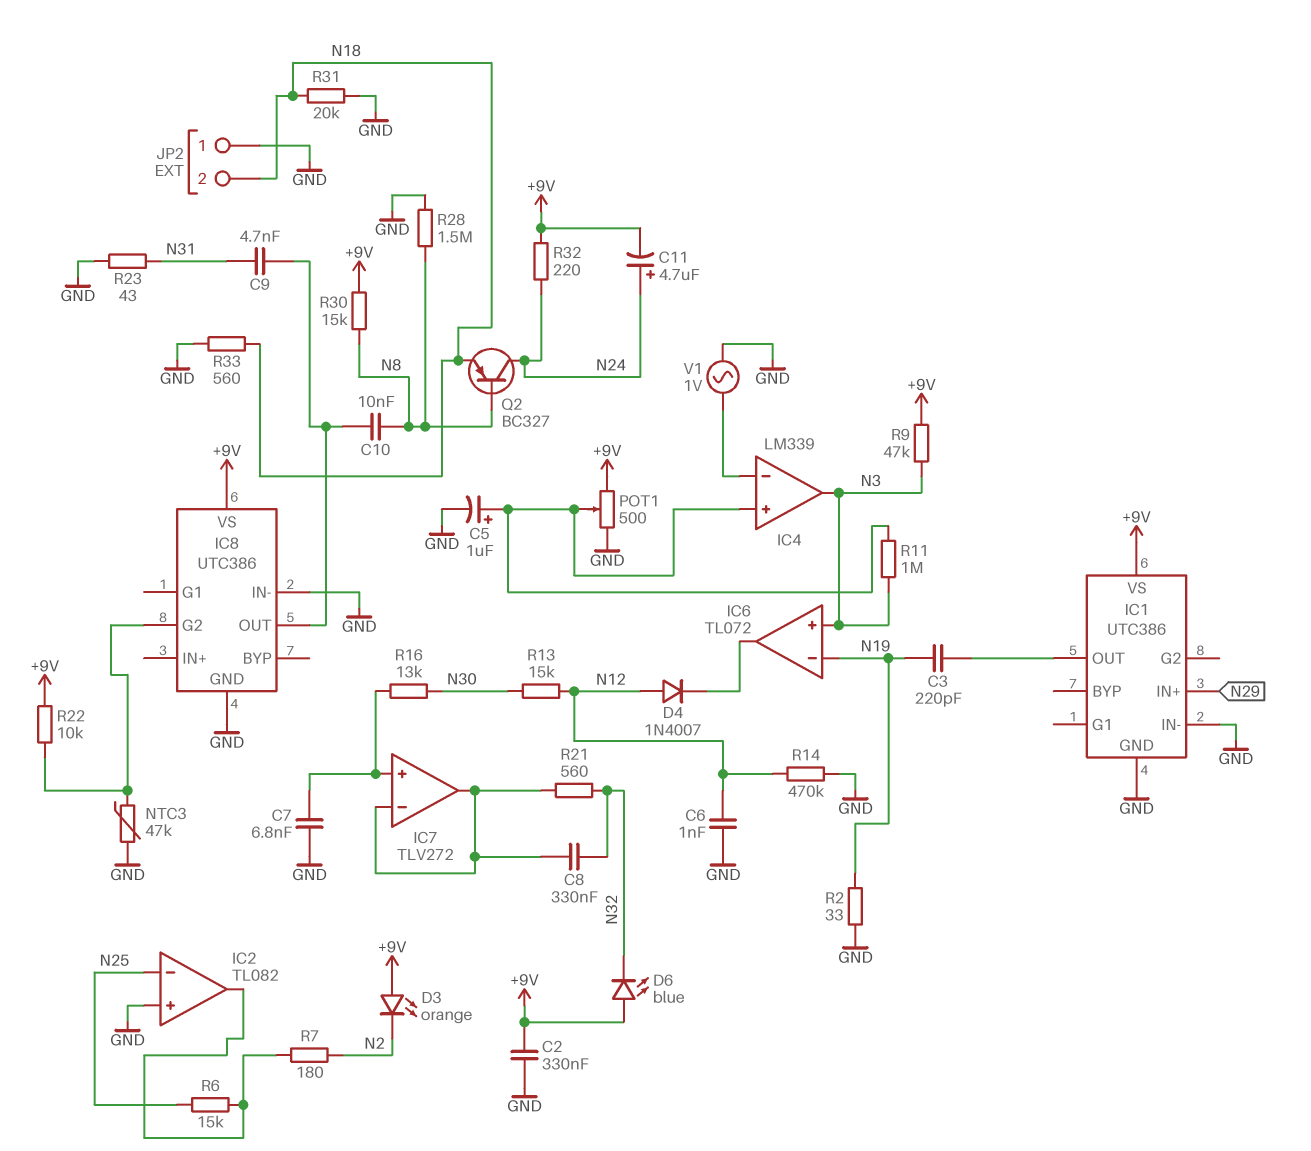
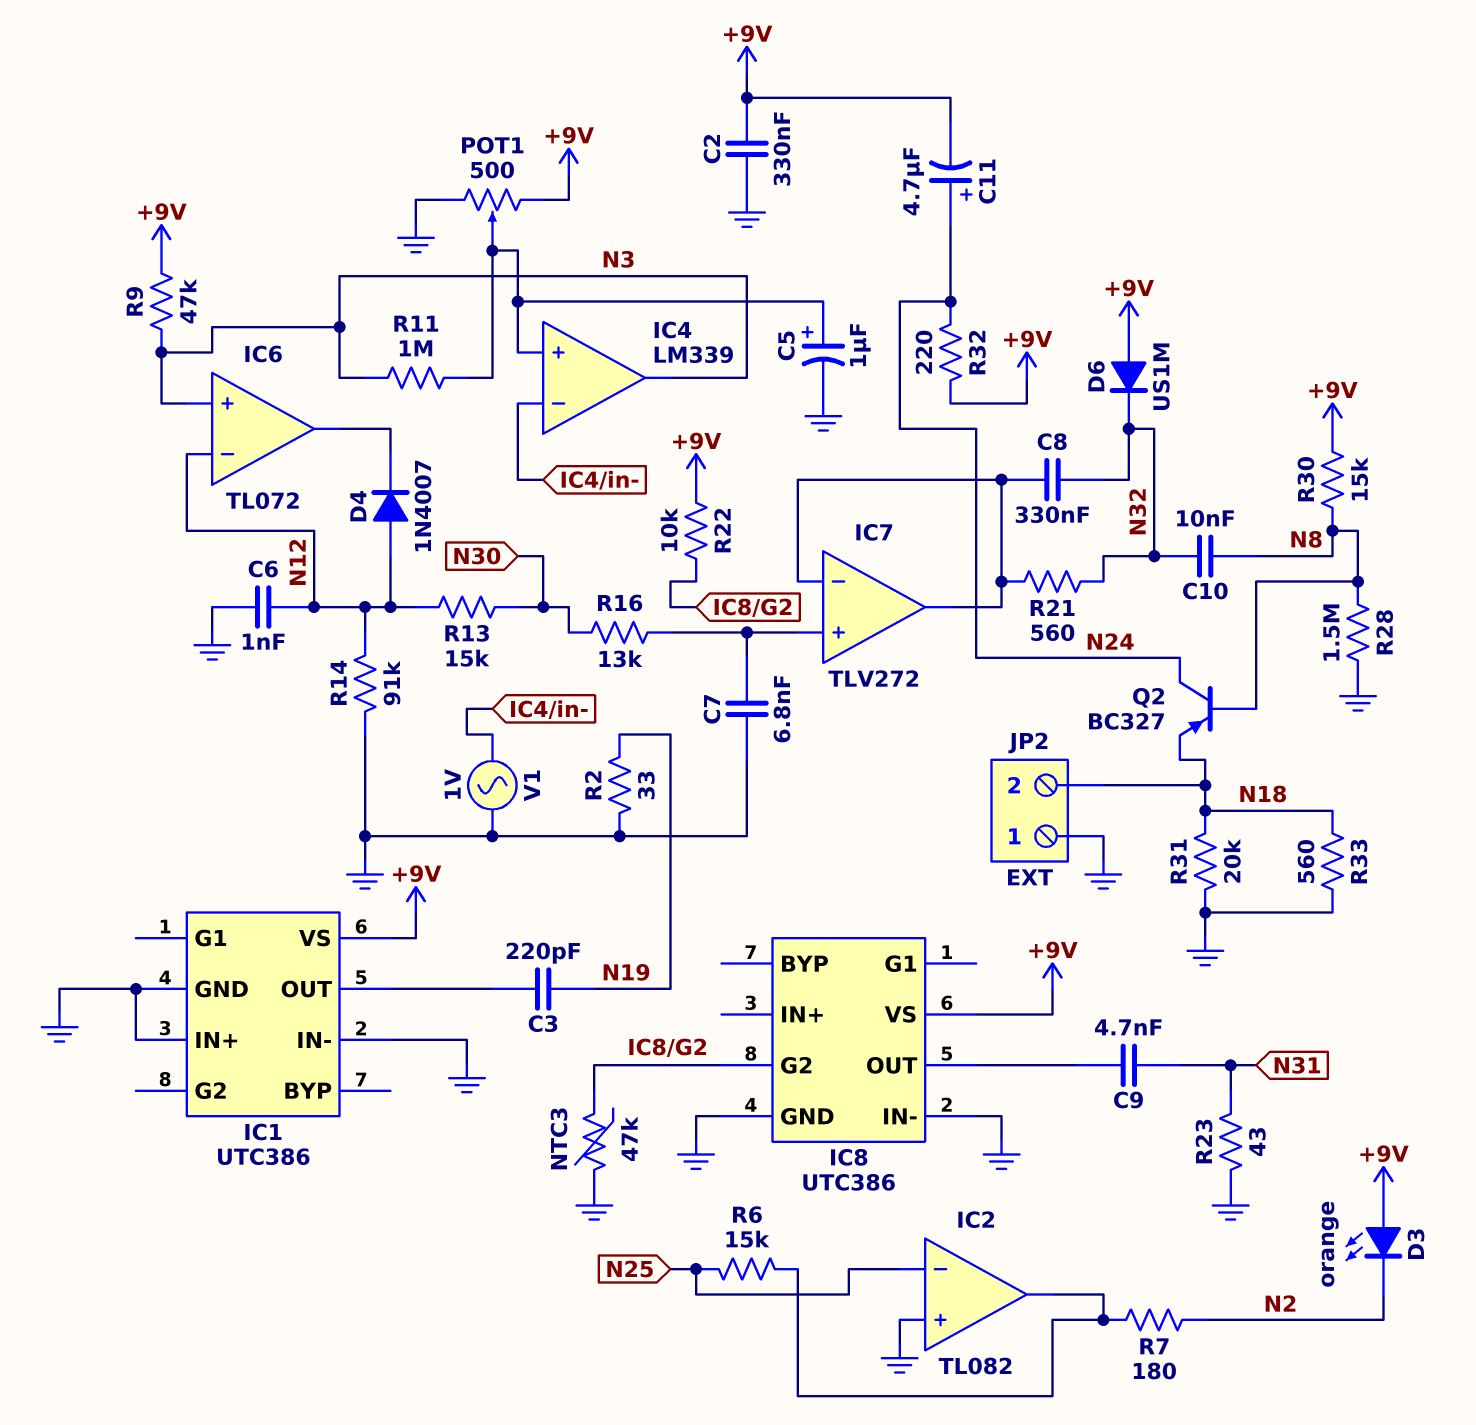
C10: 10nF (IC8/OUT, N8) -> 10nF (N8, N32)
D6: LED blue (A +9V, K N32) -> diode US1M (A +9V, K N32)
IC1 pin IN+: N29 -> GND
IC6 pin in-: N19 -> N12
R14: 470k (GND, N12) -> 91k (GND, N12)

